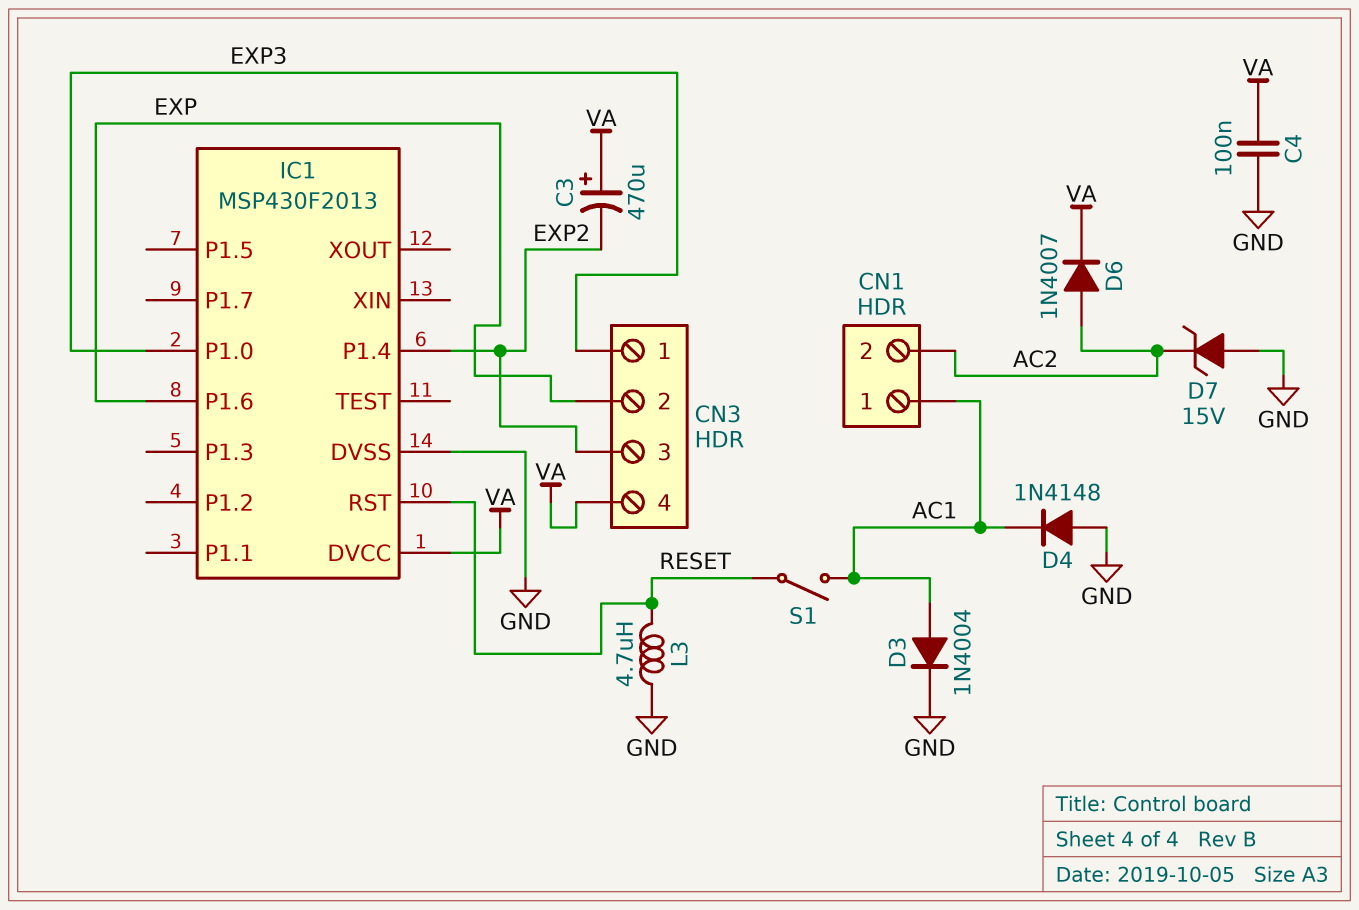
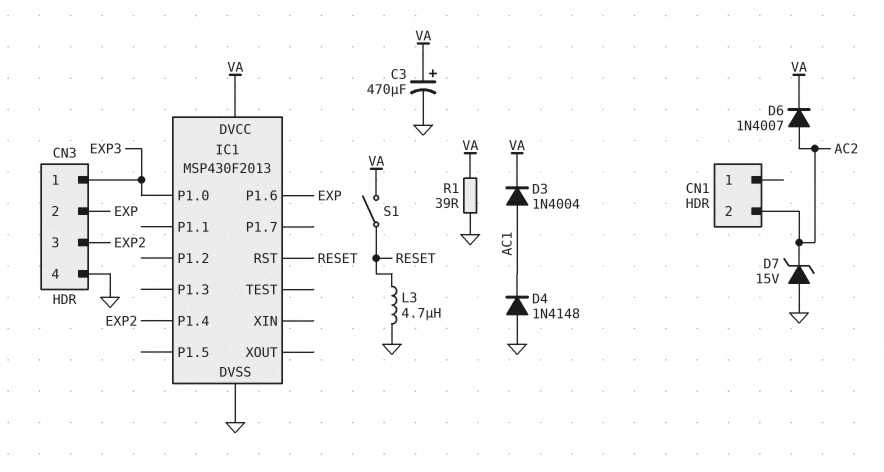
C3: 470uF (plus VA, minus EXP2) -> 470uF (plus VA, minus GND)
C4: 100nF (GND, VA) -> none
CN1 pin 1: AC1 -> none
CN3 pin 4: VA -> GND
D3: diode 1N4004 (A AC1, K GND) -> diode 1N4004 (A AC1, K VA)
R1: none -> 39 (GND, VA)
S1: switch (AC1, RESET) -> switch (RESET, VA)

